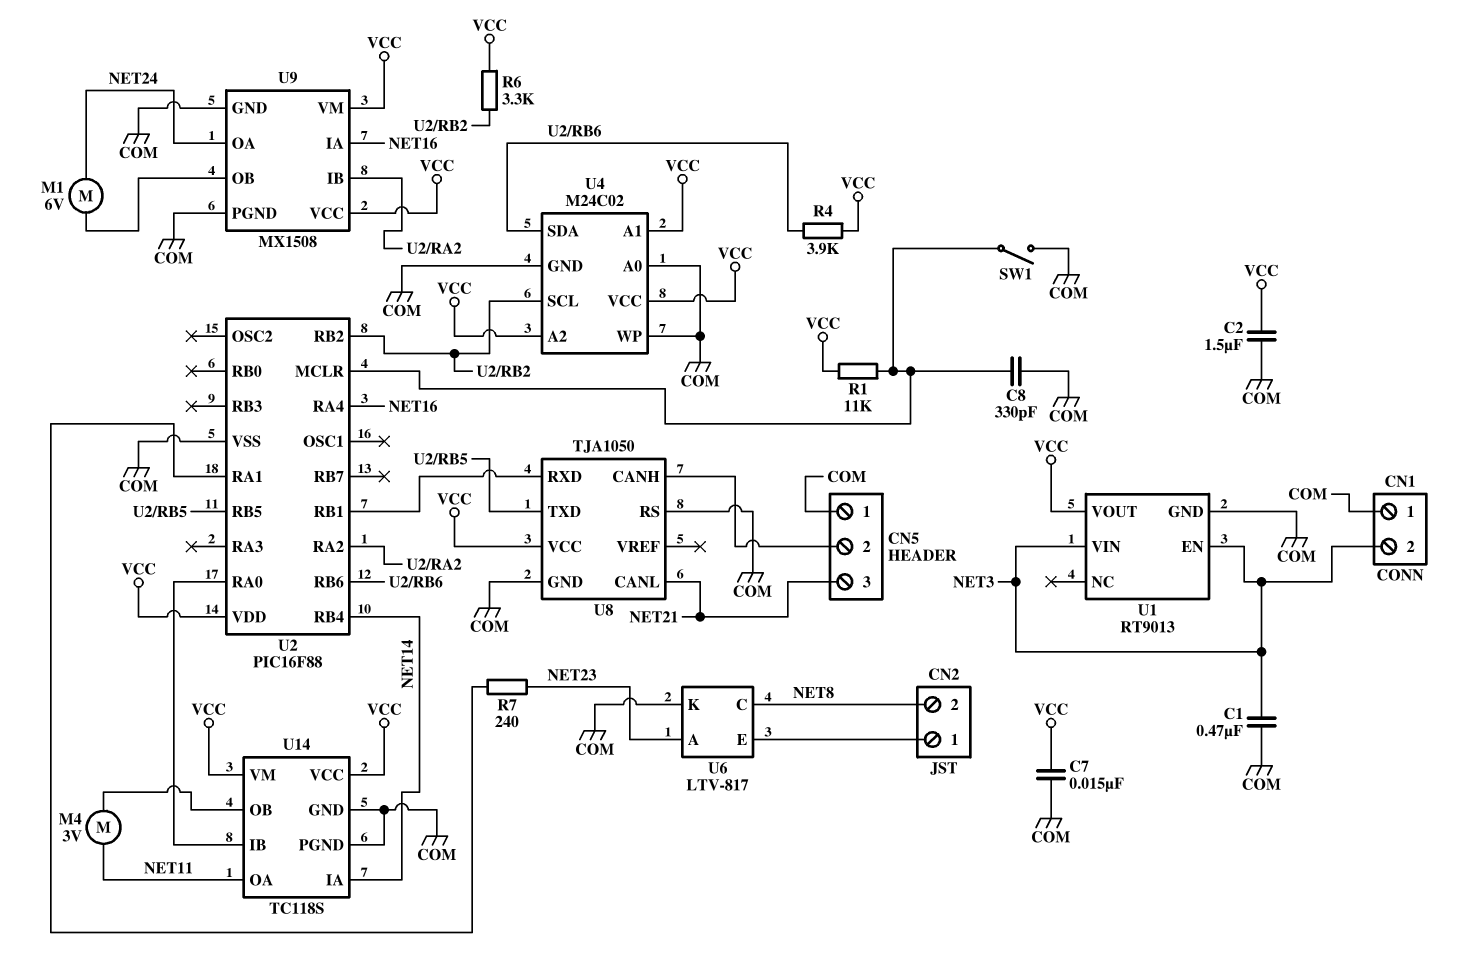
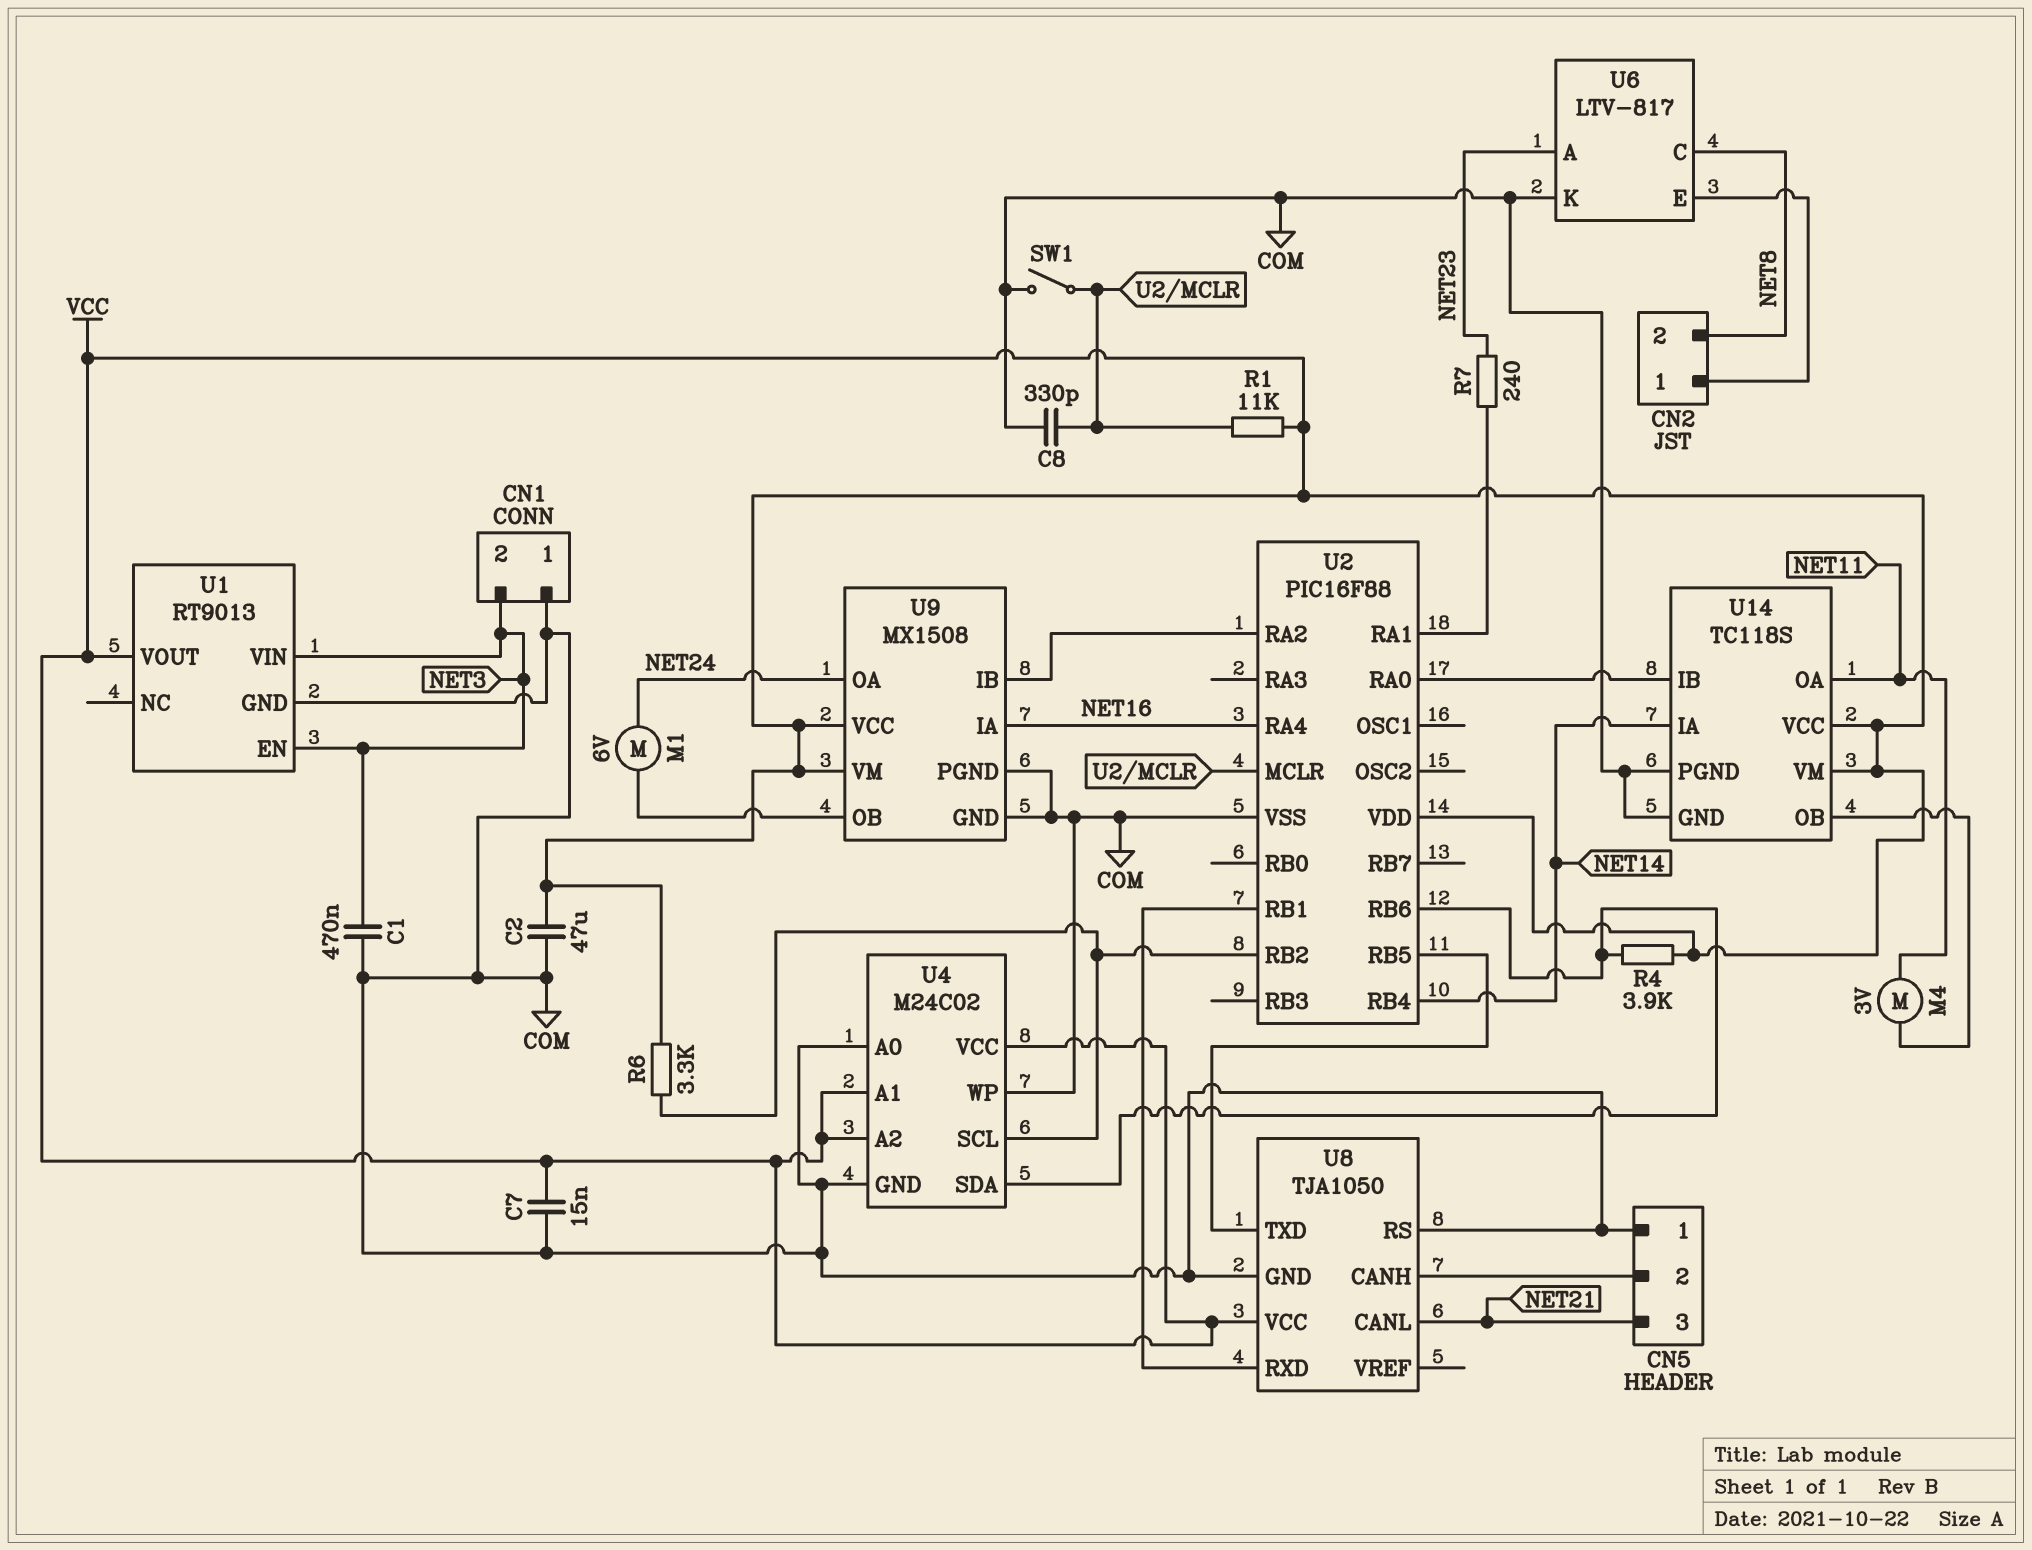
C2: 1.5uF (COM, VCC) -> 47uF (COM, VCC)

